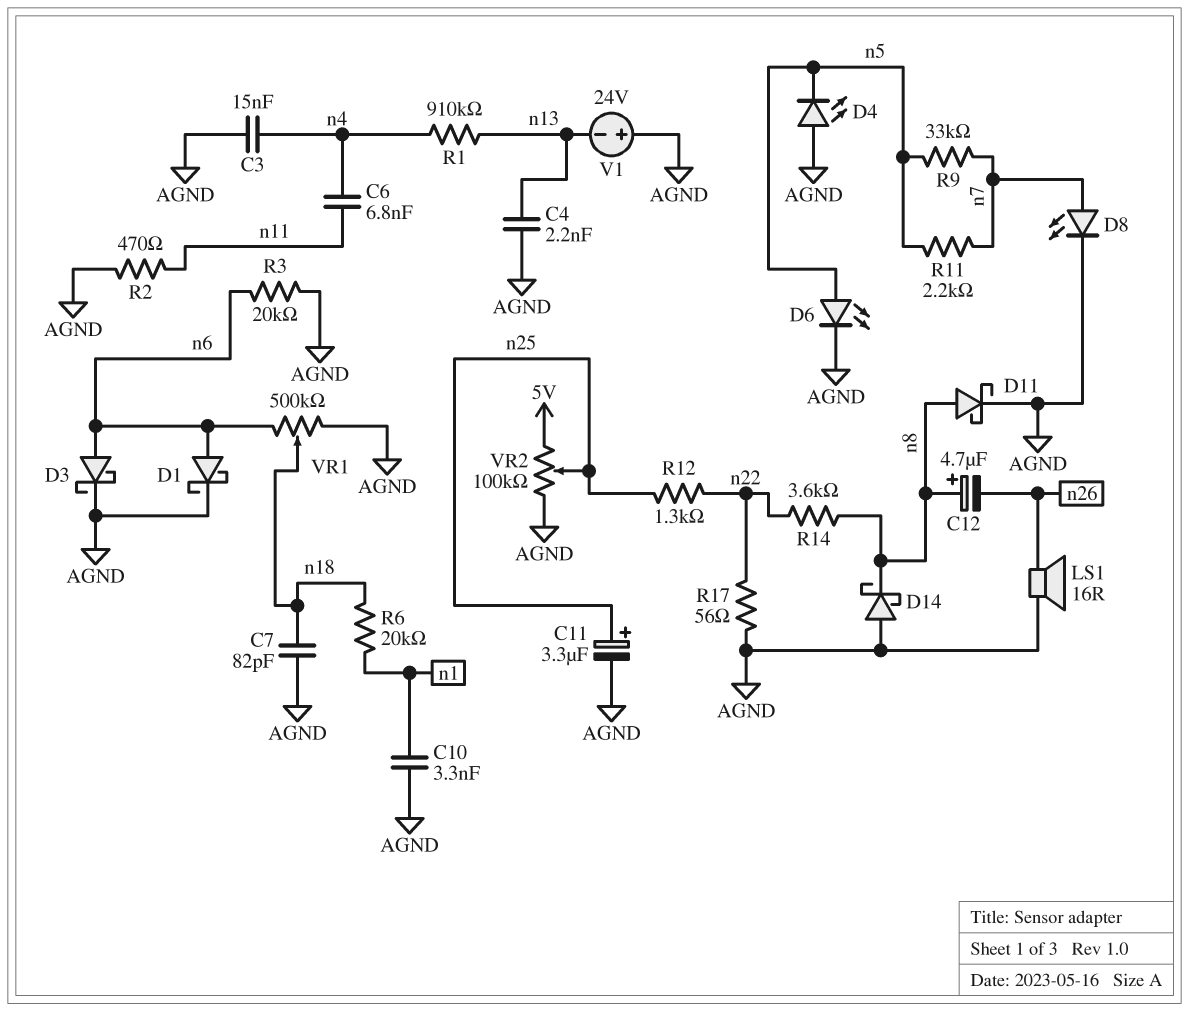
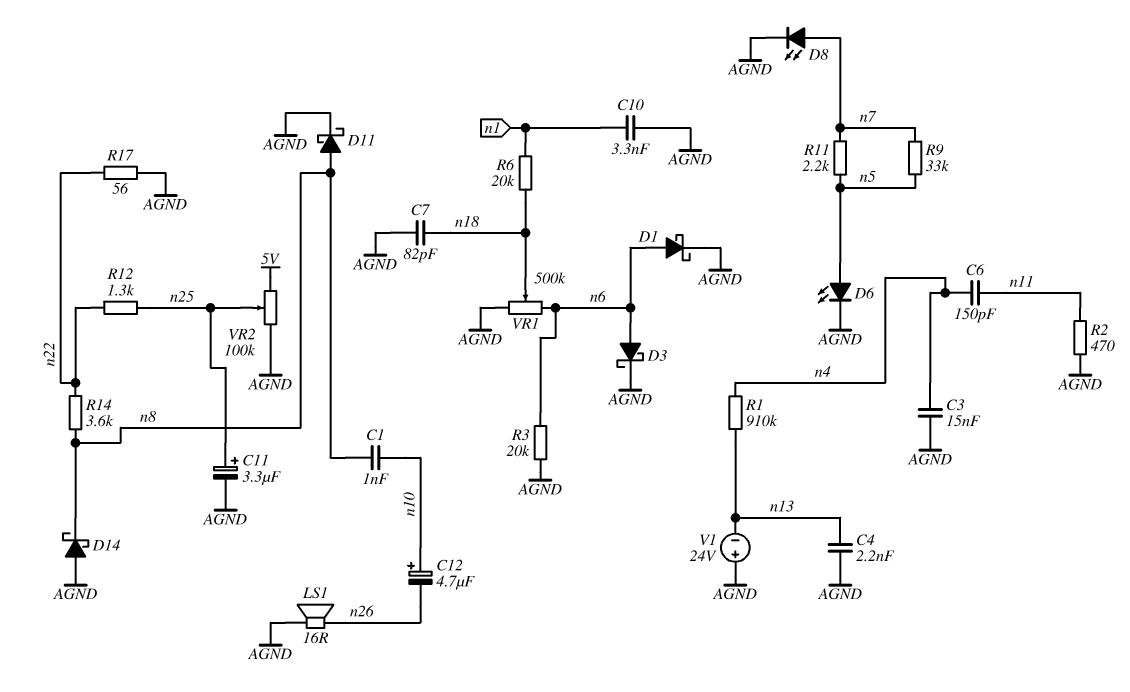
C1: none -> 1nF (n8, n10)
C6: 6.8nF (n4, n11) -> 150pF (n4, n11)
C12: 4.7uF (plus n8, minus n26) -> 4.7uF (plus n10, minus n26)
D4: LED (A AGND, K n5) -> none

